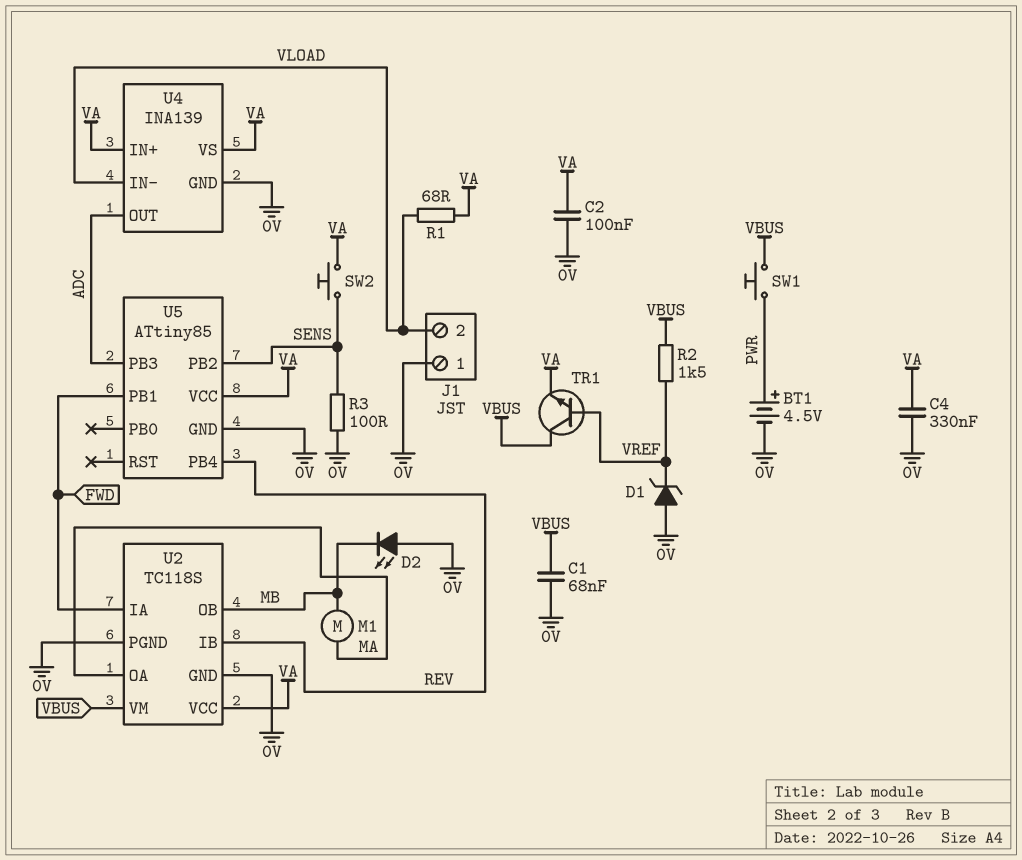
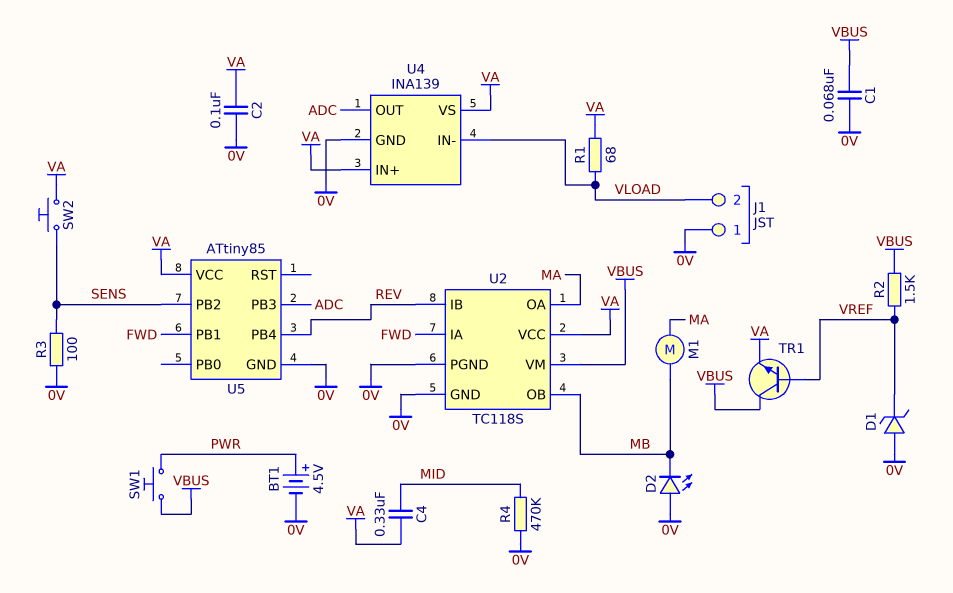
C4: 330nF (0V, VA) -> 330nF (MID, VA)
R4: none -> 470k (0V, MID)

